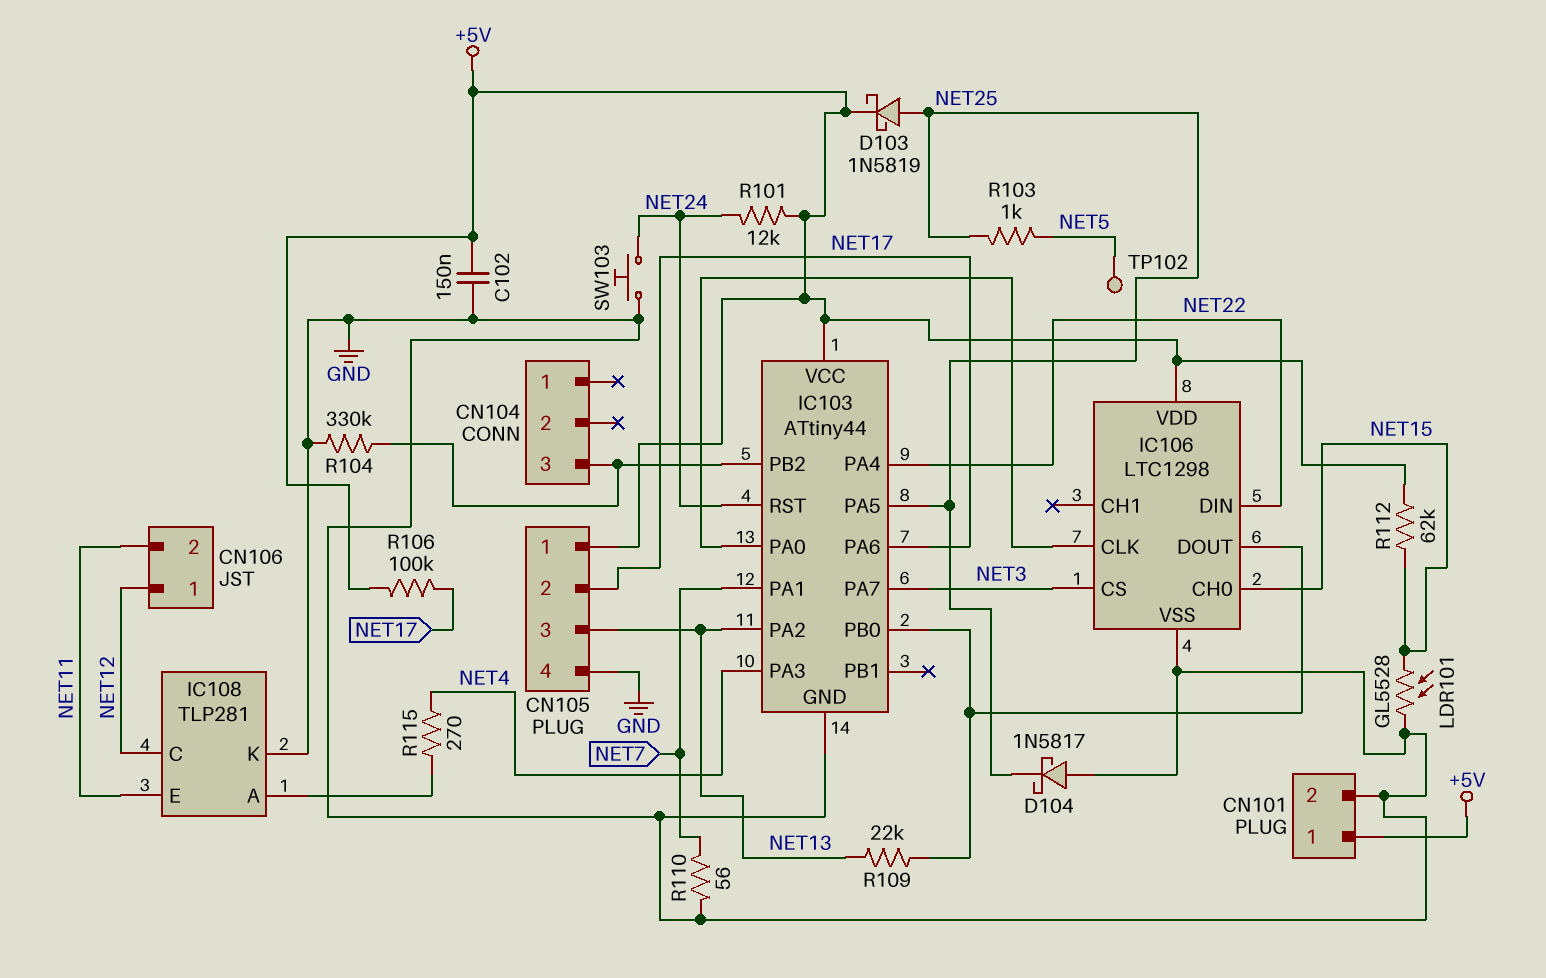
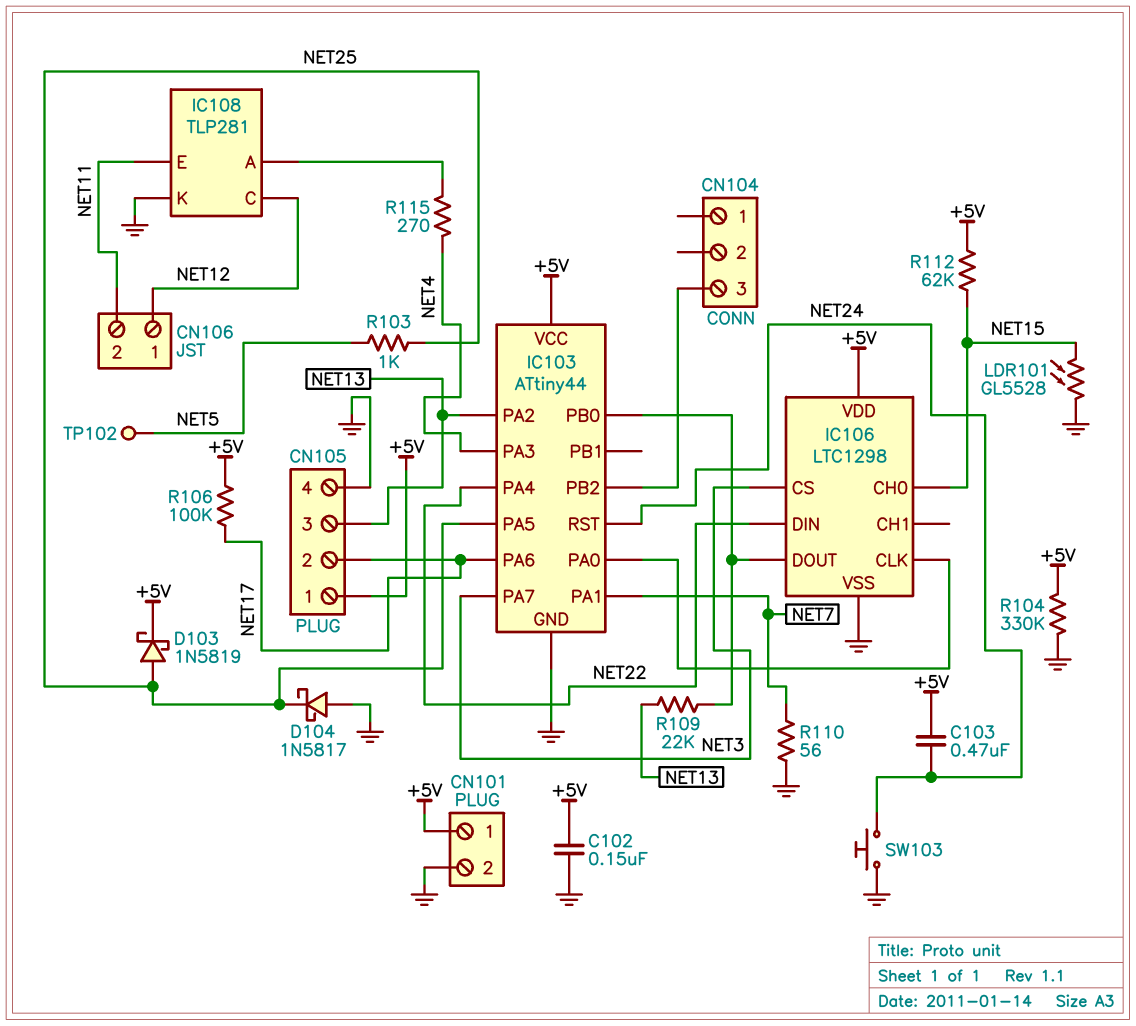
C103: none -> 470nF (+5V, NET24)
R101: 12k (+5V, NET24) -> none
R104: 330k (CN104/3, GND) -> 330k (+5V, GND)

